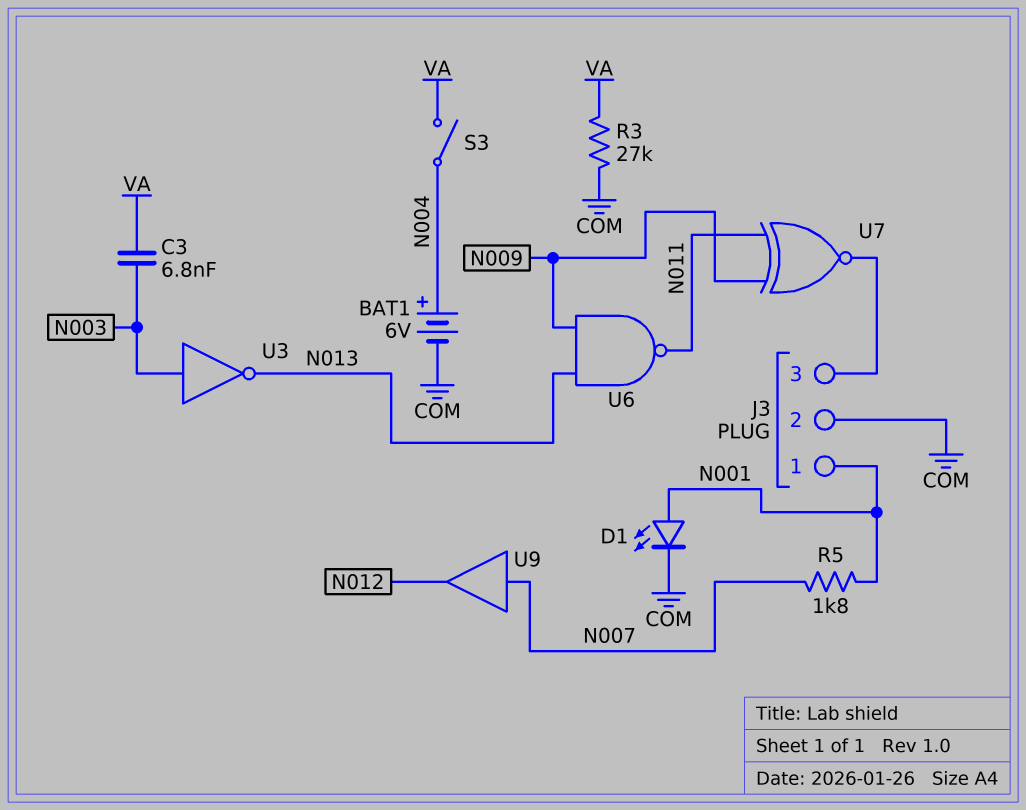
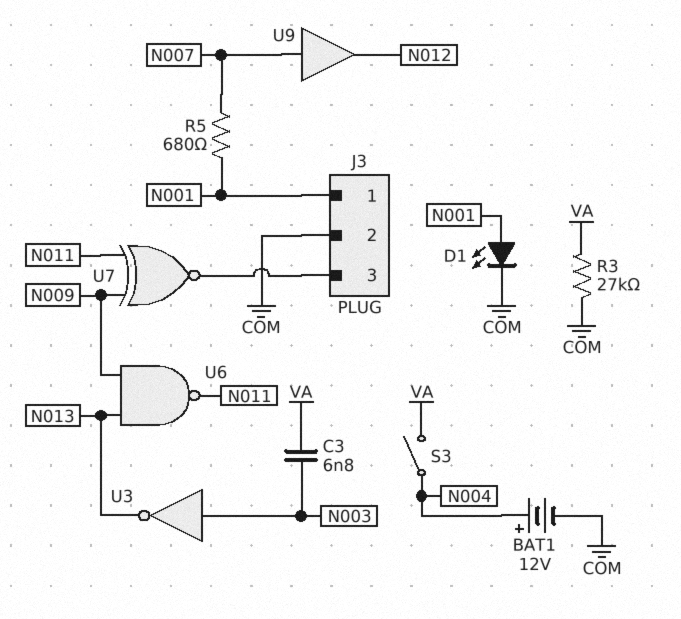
BAT1: 6V (plus N004, minus COM) -> 12V (plus N004, minus COM)
R5: 1.8k (N001, N007) -> 680 (N001, N007)

